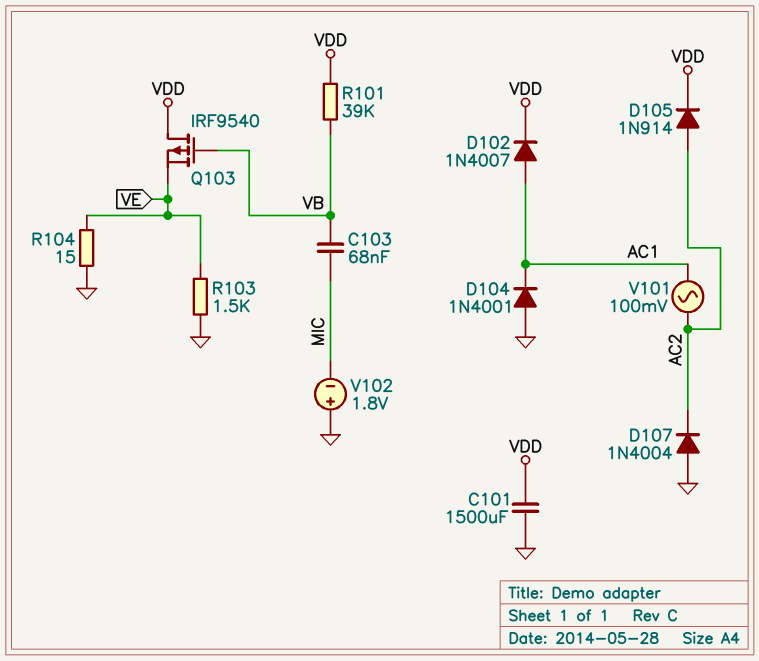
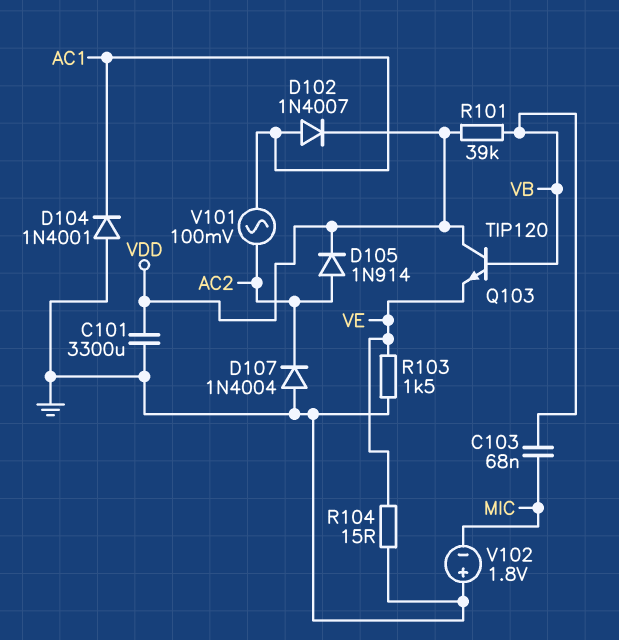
C101: 1500uF (GND, VDD) -> 3300uF (GND, VDD)
Q103: PMOS IRF9540 (G VB, D VDD, S VE) -> NPN TIP120 (B VB, C VDD, E VE)

